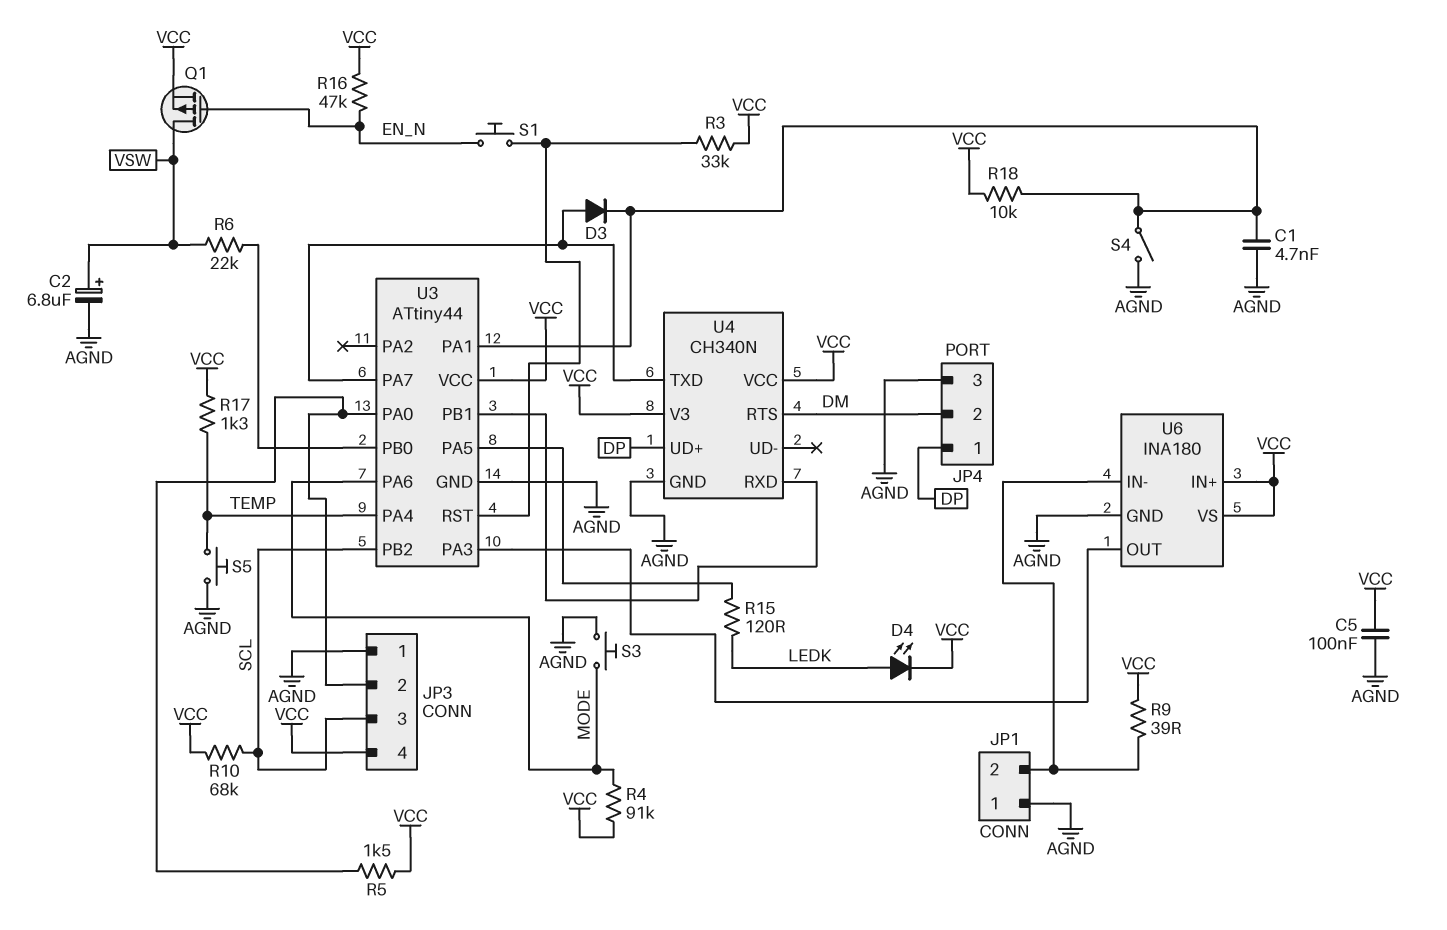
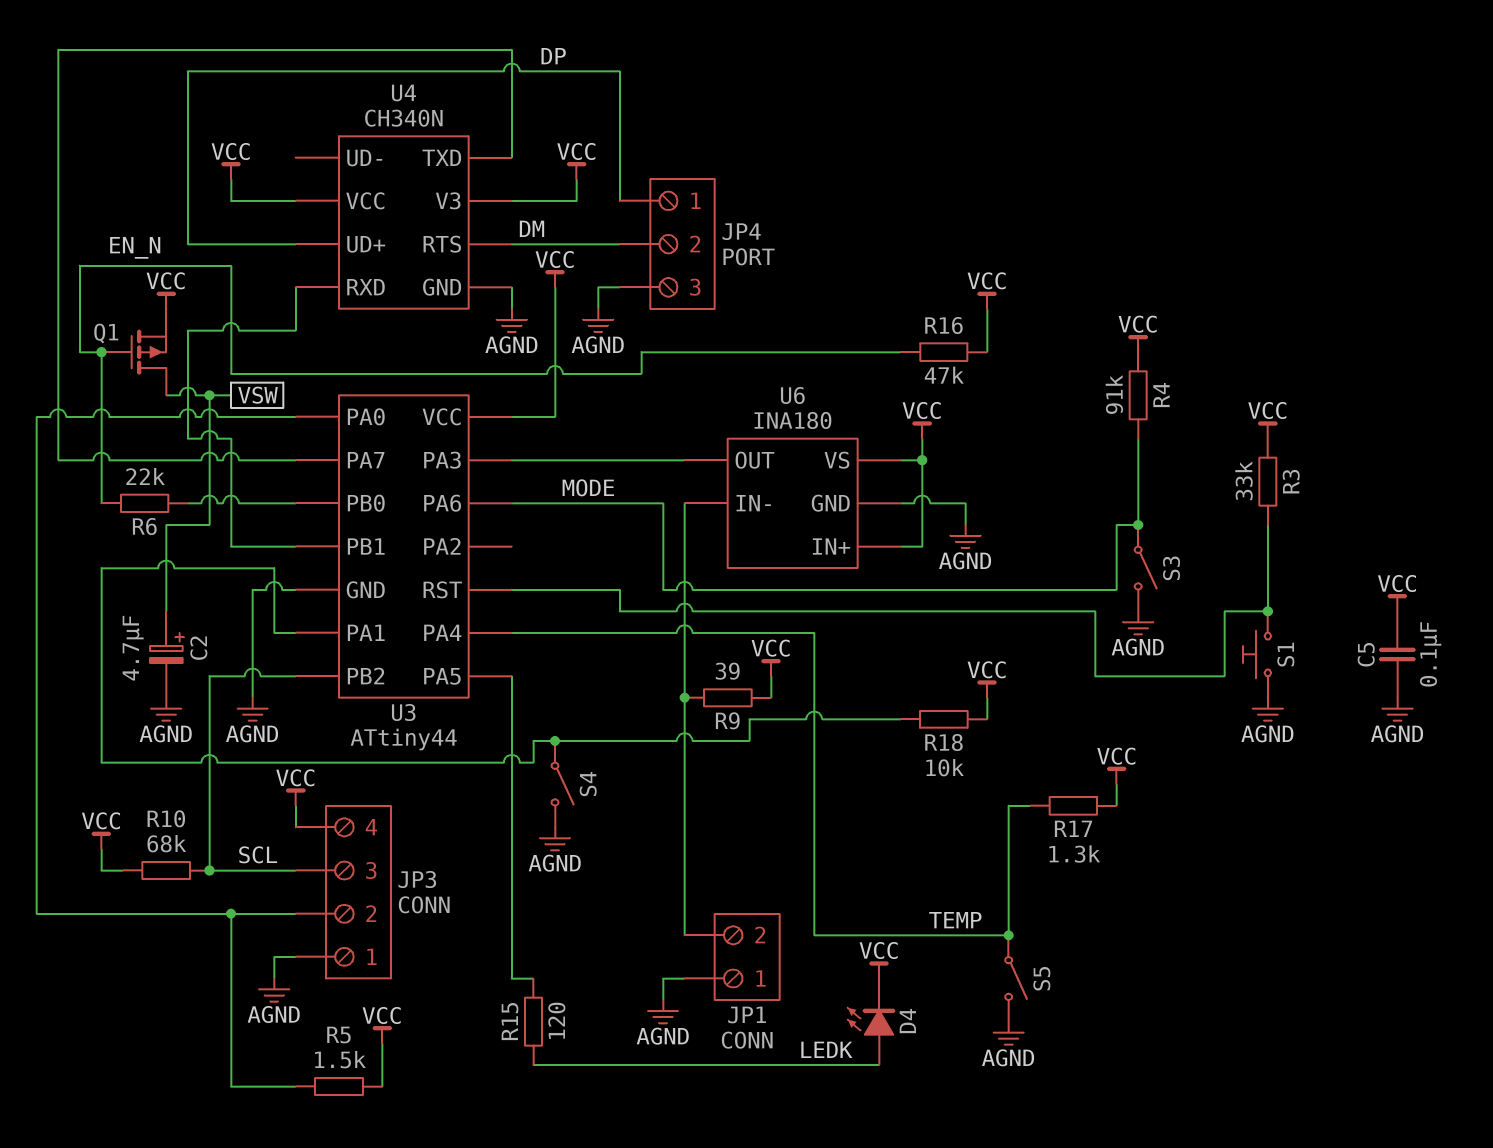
C1: 4.7nF (AGND, U3/PA1) -> none
C2: 6.8uF (plus VSW, minus AGND) -> 4.7uF (plus VSW, minus AGND)
D3: diode (A U3/PA7, K U3/PA1) -> none
R6: 22k (U3/PB0, VSW) -> 22k (EN_N, U3/PB0)
S1: button (EN_N, U3/RST) -> button (AGND, U3/RST)
S3: button (AGND, MODE) -> switch (AGND, MODE)
S5: button (AGND, TEMP) -> switch (AGND, TEMP)

